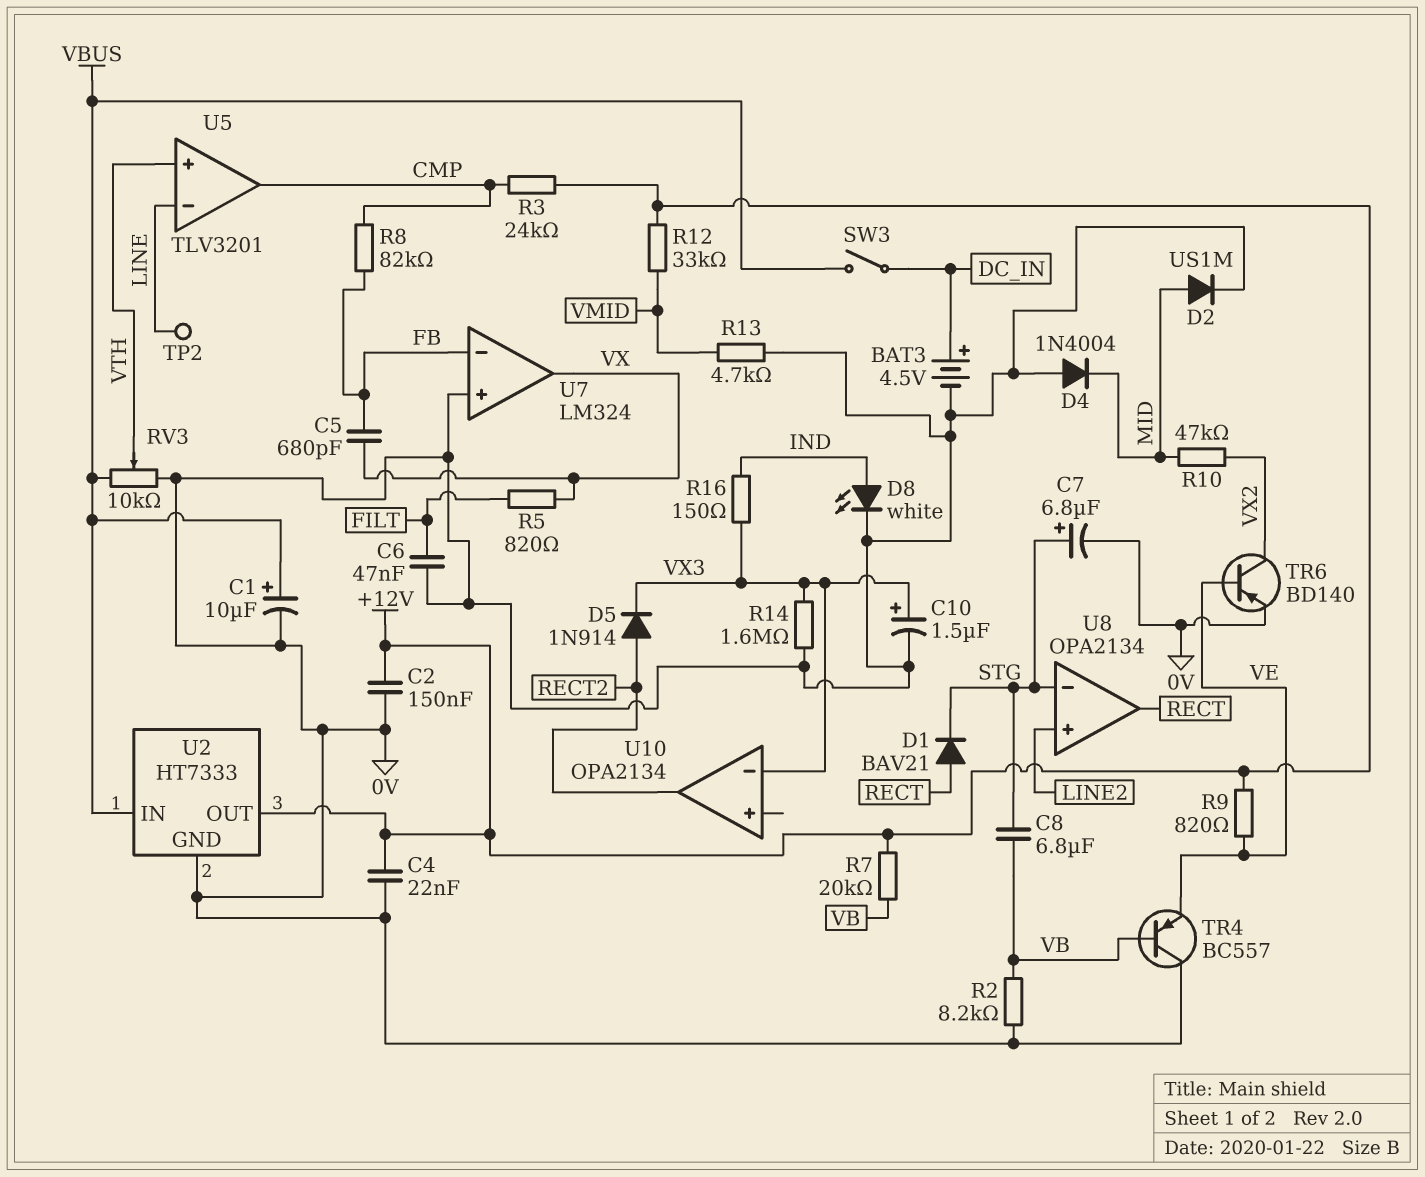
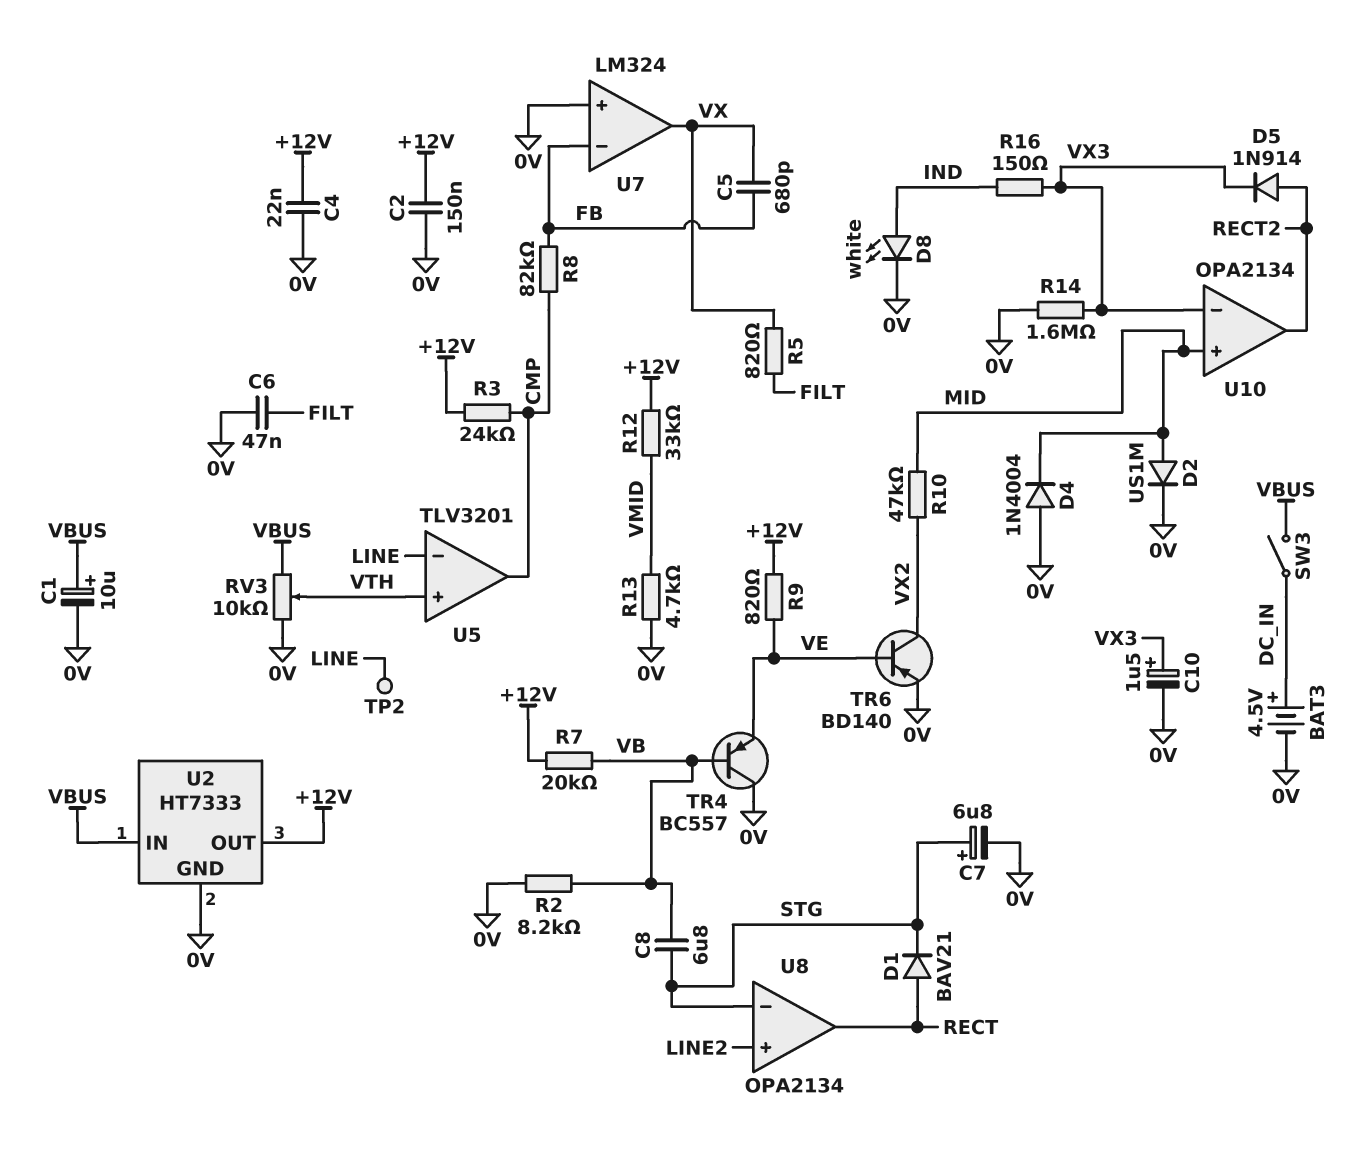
U10 pin in+: none -> MID

